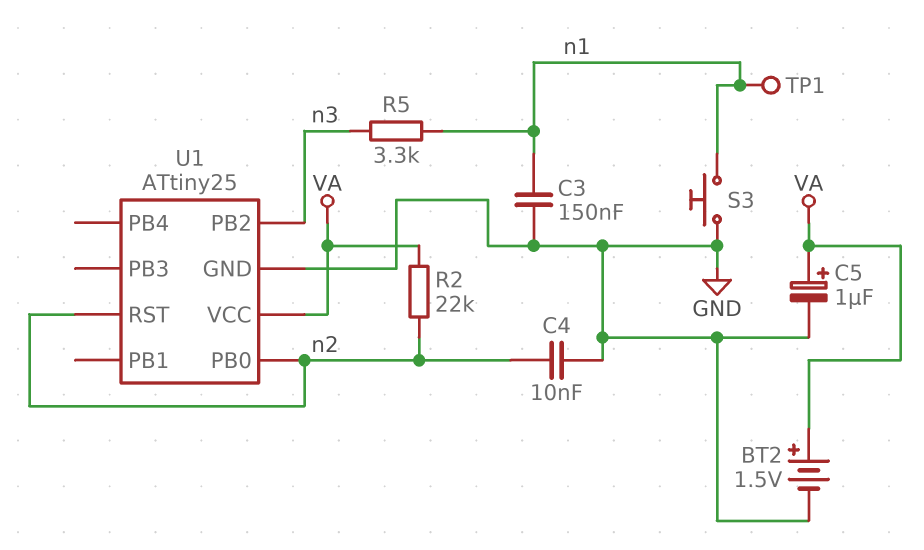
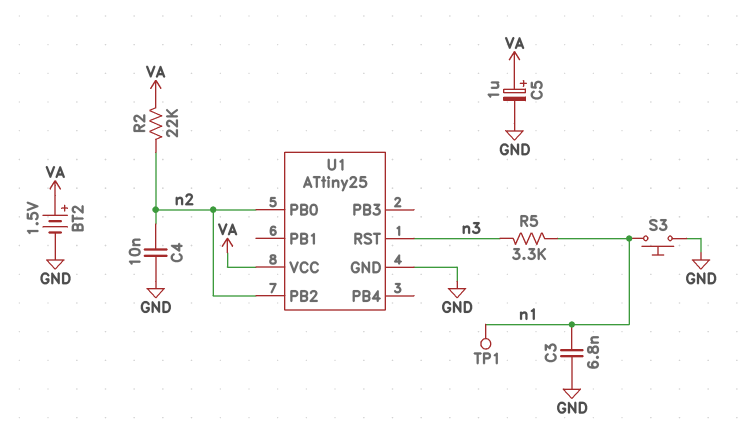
C3: 150nF (GND, n1) -> 6.8nF (GND, n1)
U1 pin PB2: n3 -> n2
U1 pin RST: n2 -> n3

